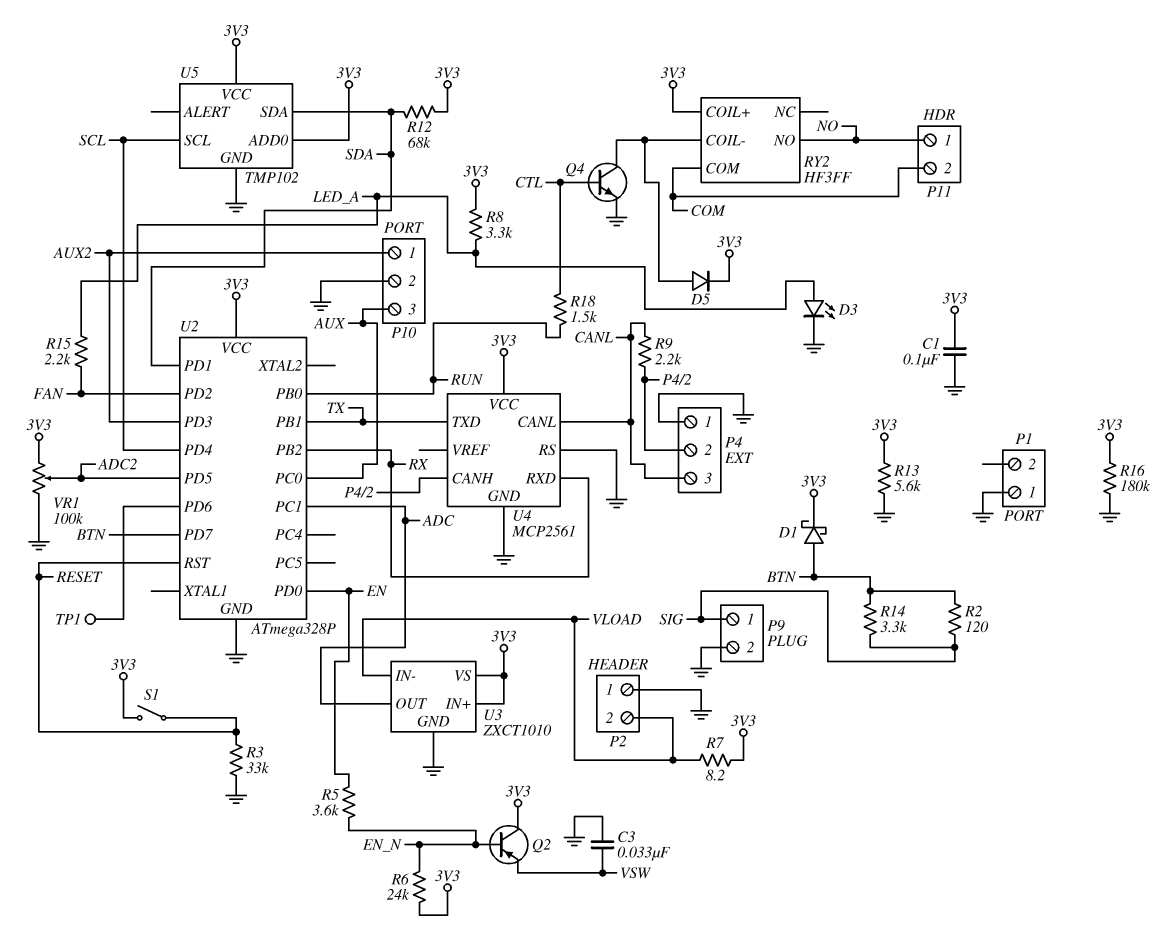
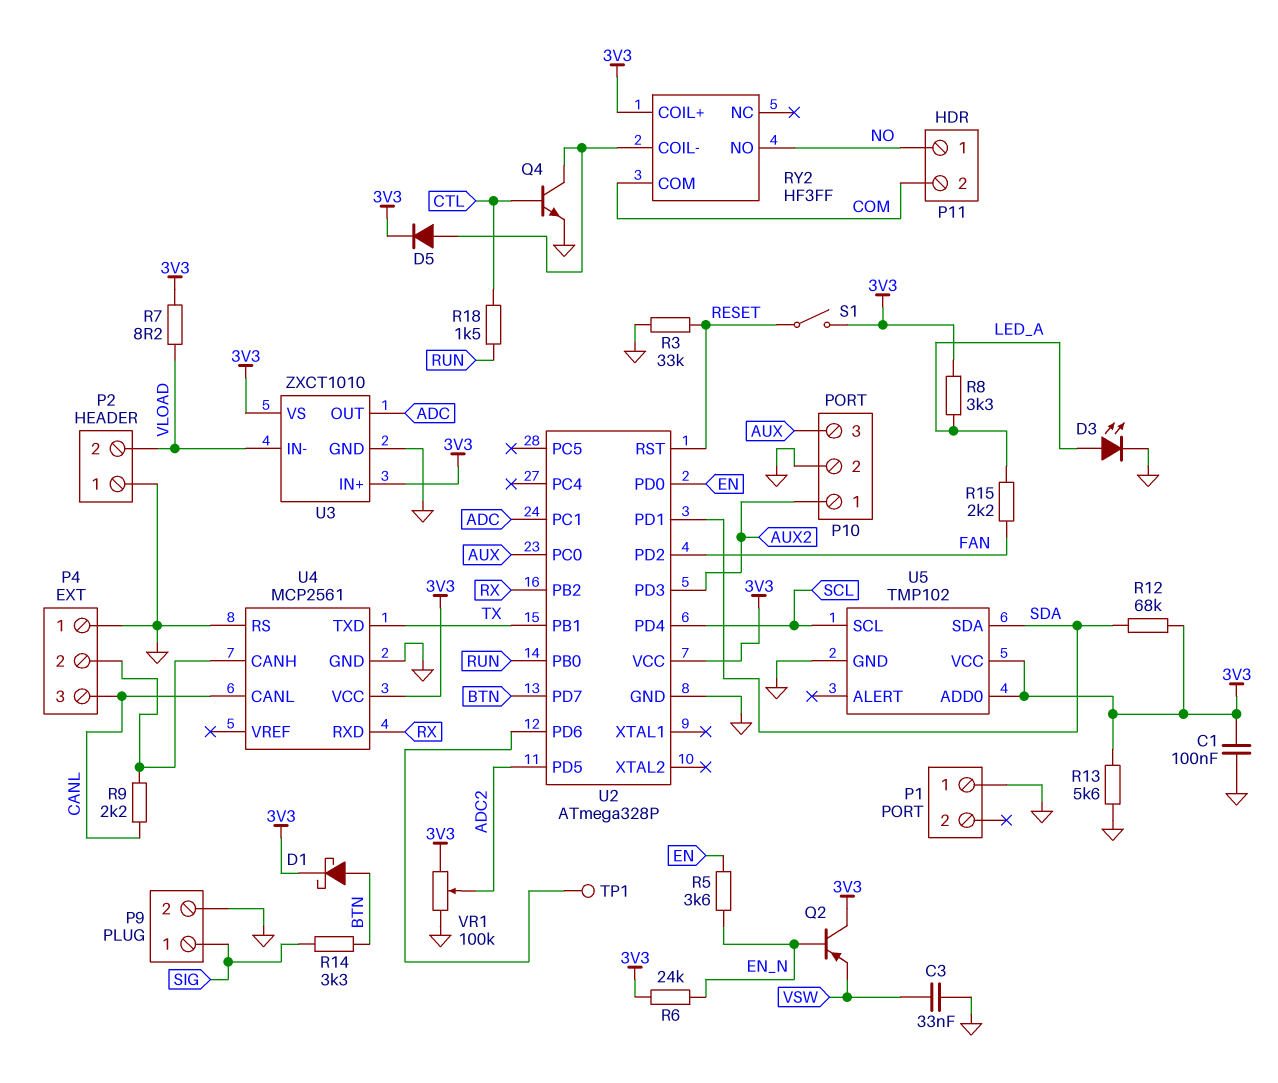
R2: 120 (BTN, SIG) -> none
R16: 180k (3V3, GND) -> none

